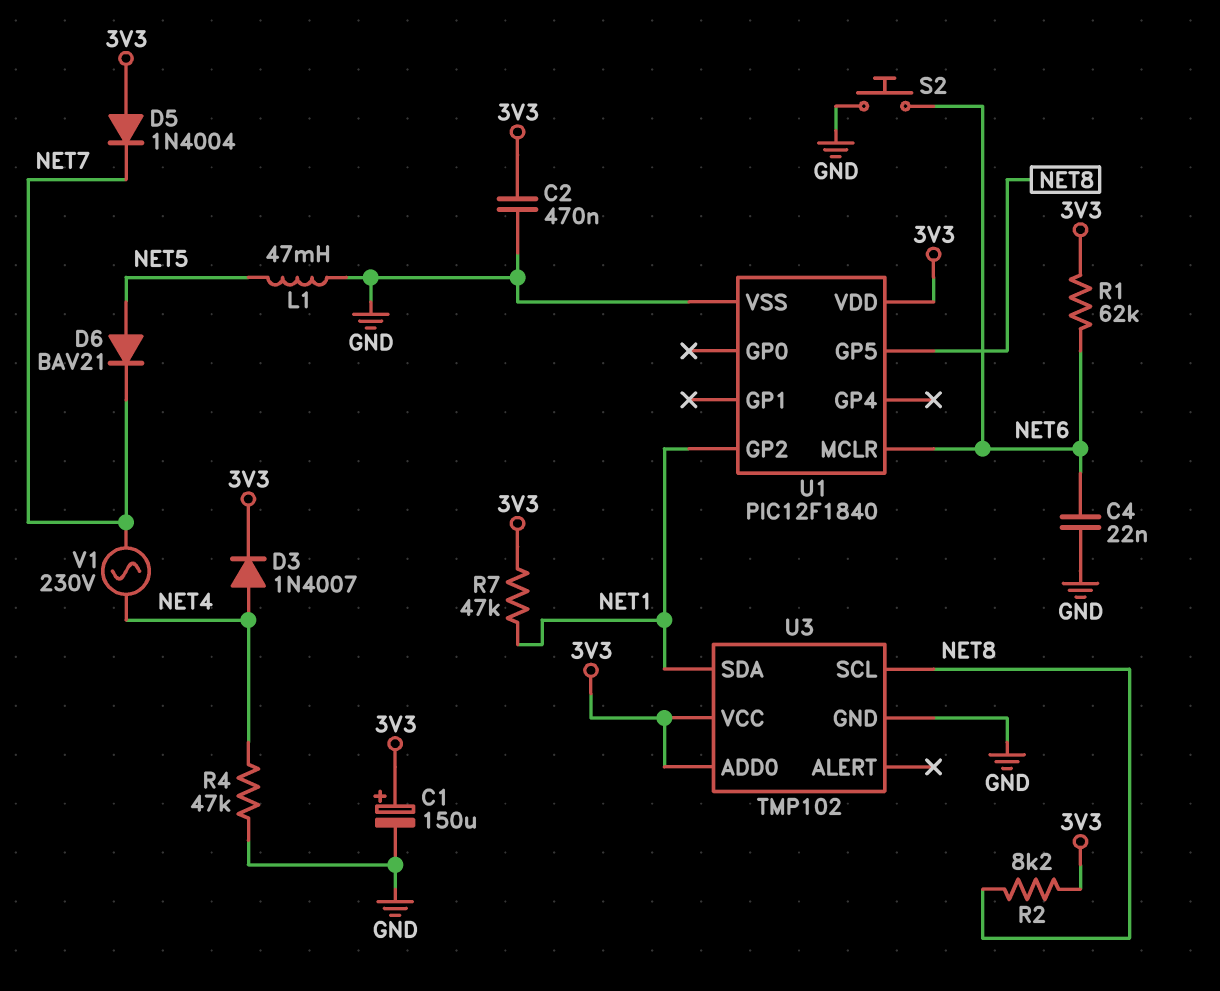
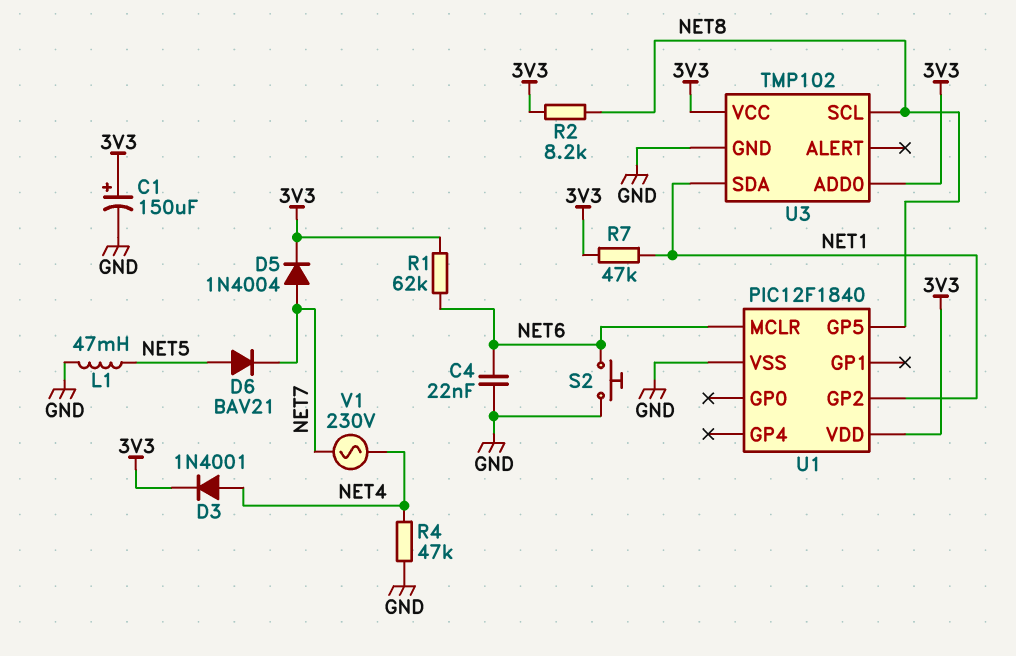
C2: 470nF (3V3, GND) -> none
D3: diode 1N4007 (A NET4, K 3V3) -> diode 1N4001 (A NET4, K 3V3)
D5: diode 1N4004 (A 3V3, K NET7) -> diode 1N4004 (A NET7, K 3V3)

